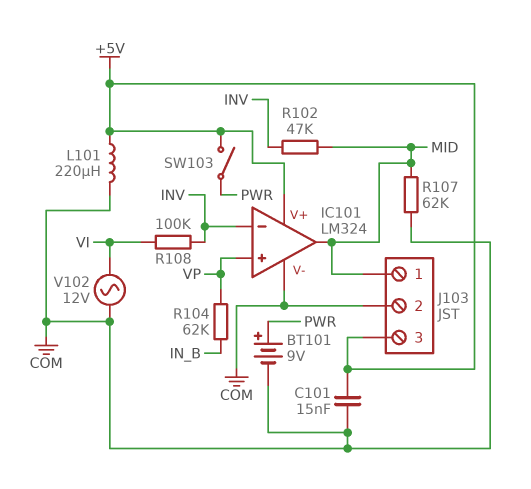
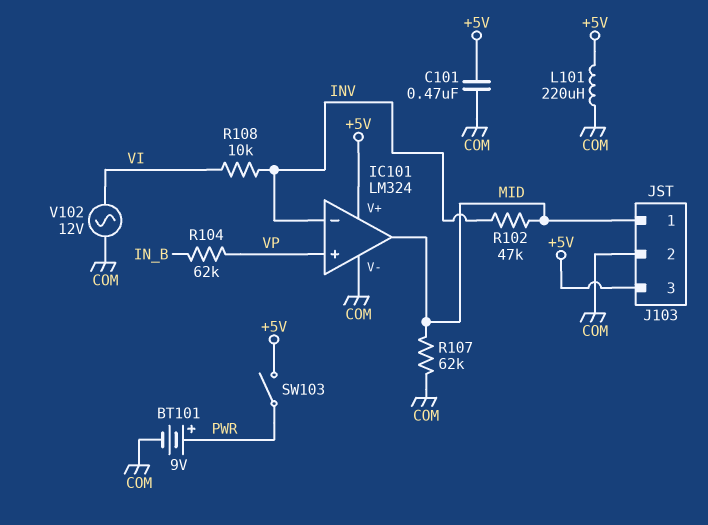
C101: 15nF (+5V, COM) -> 470nF (+5V, COM)
R108: 100k (INV, VI) -> 10k (INV, VI)

